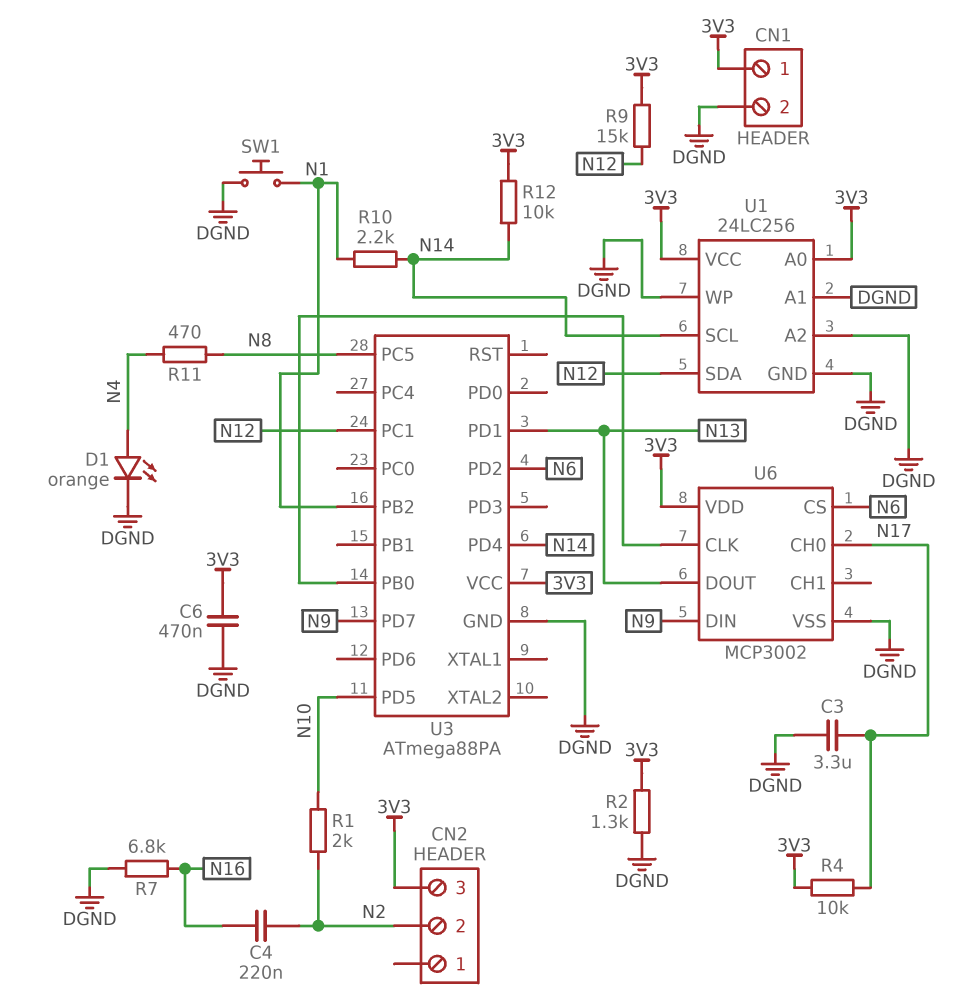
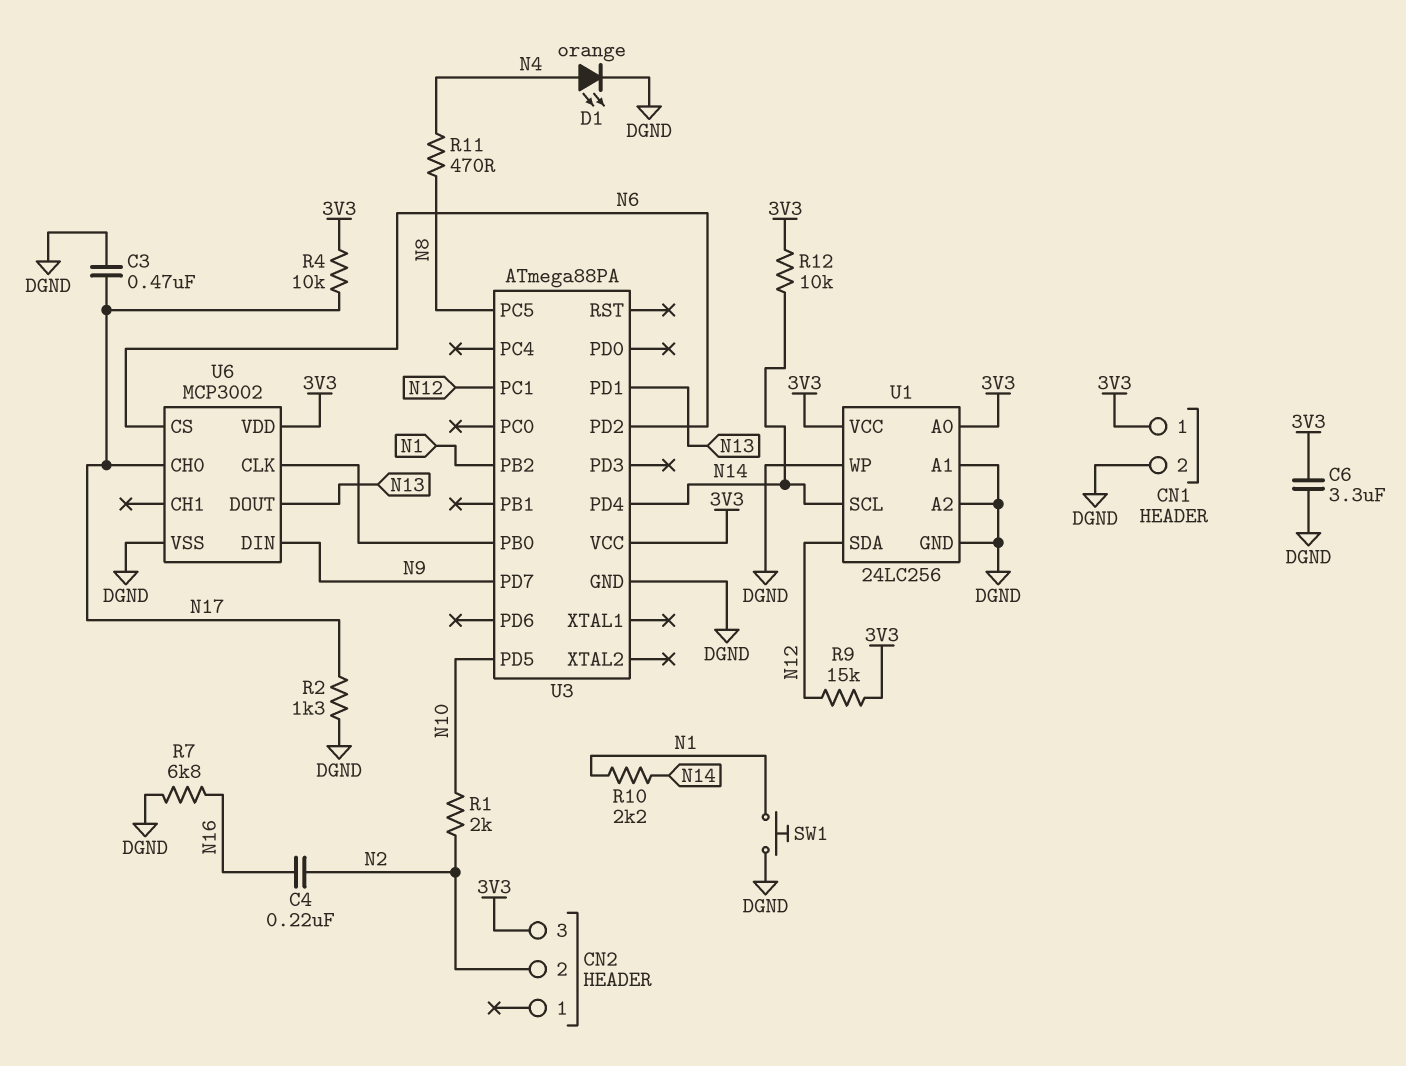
C3: 3.3uF (DGND, N17) -> 470nF (DGND, N17)
C6: 470nF (3V3, DGND) -> 3.3uF (3V3, DGND)
R2: 1.3k (3V3, DGND) -> 1.3k (DGND, N17)

